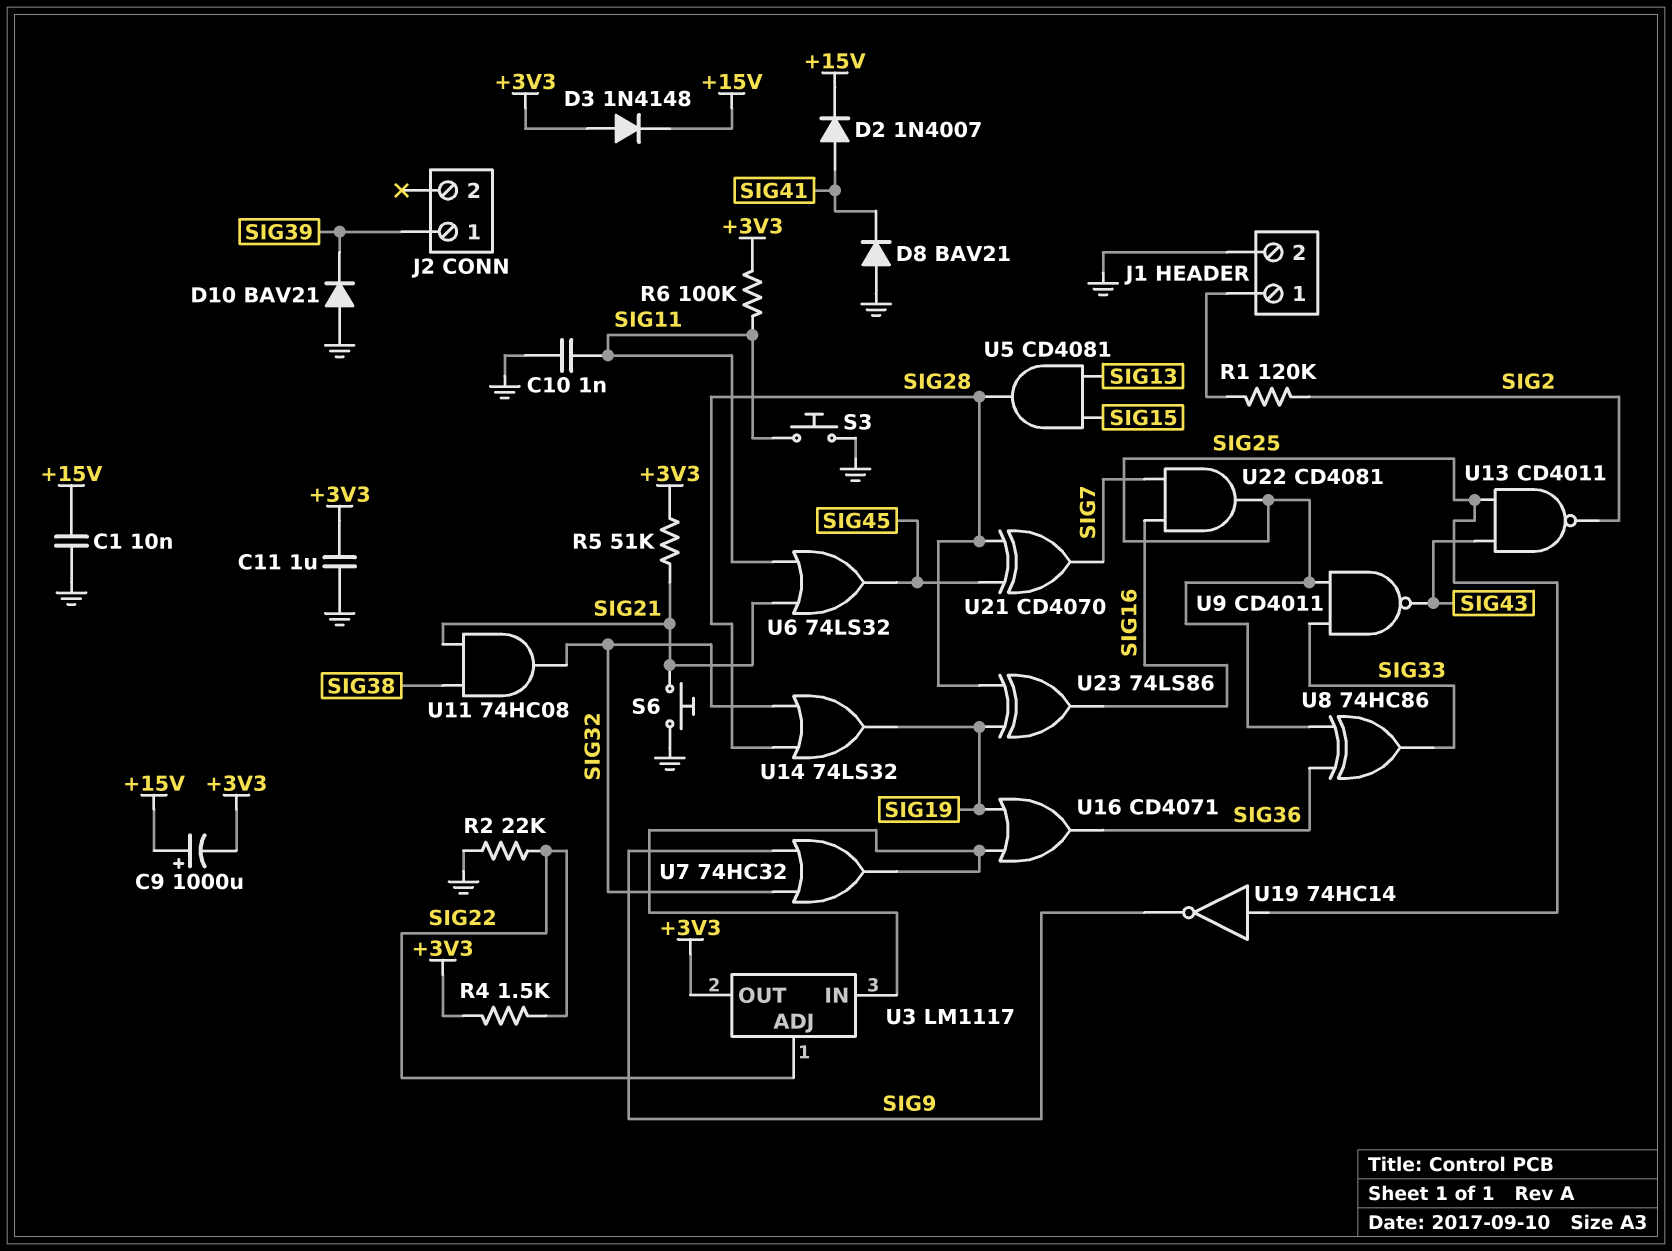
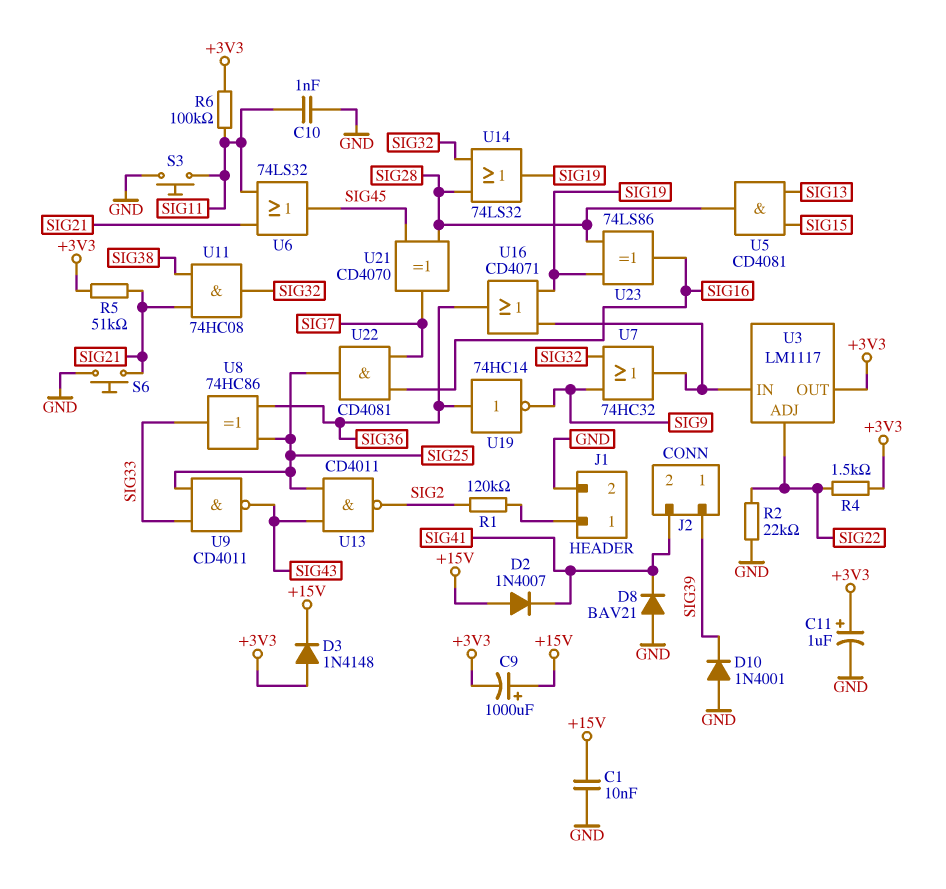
C11: 1uF (+3V3, GND) -> 1uF (plus +3V3, minus GND)
D2: diode 1N4007 (A SIG41, K +15V) -> diode 1N4007 (A +15V, K SIG41)
D10: diode BAV21 (A GND, K SIG39) -> diode 1N4001 (A GND, K SIG39)
J2 pin 2: none -> SIG41
U19: NOT 74HC14 (in SIG25, out SIG9) -> NOT 74HC14 (in SIG36, out SIG9)

